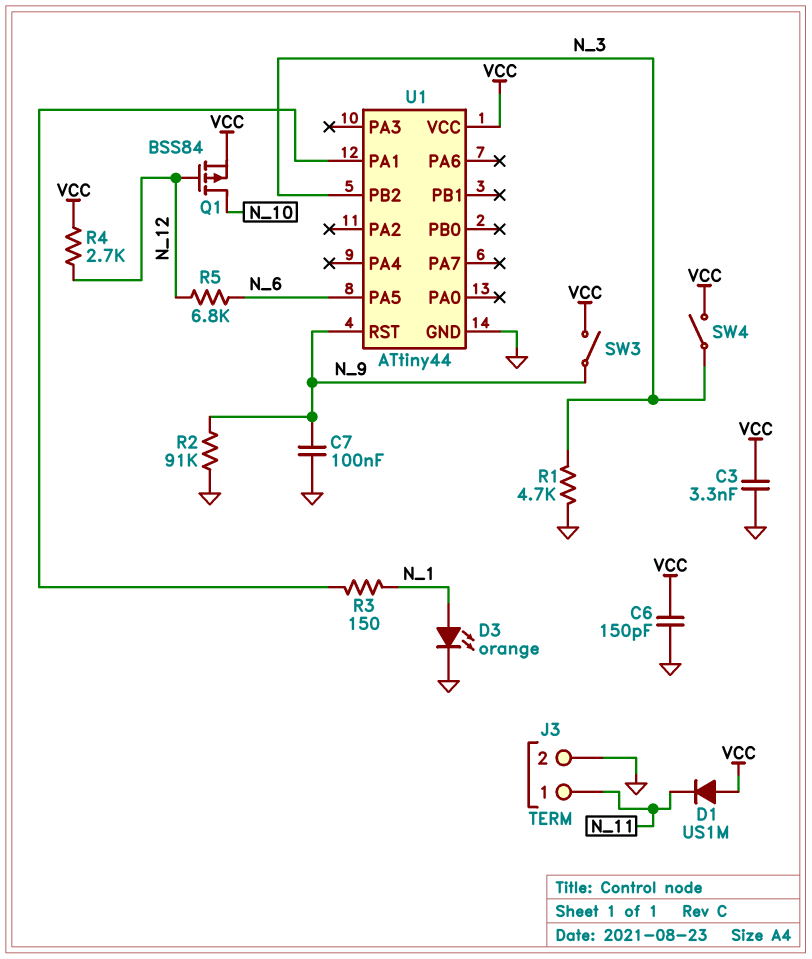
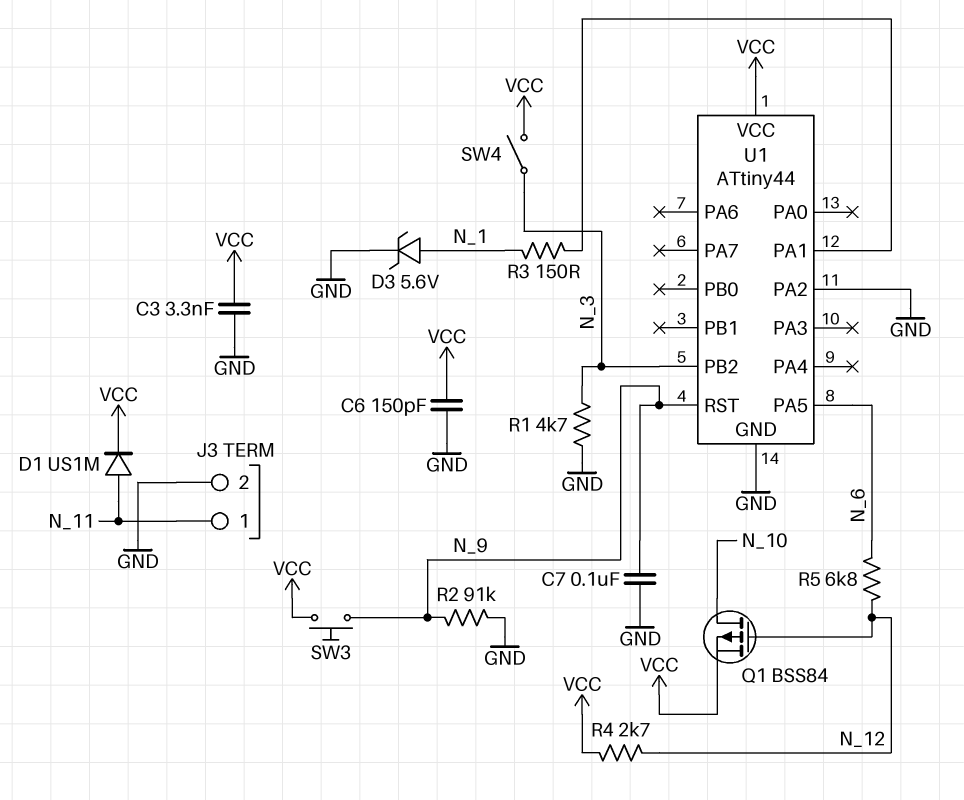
D1: diode US1M (A VCC, K N_11) -> diode US1M (A N_11, K VCC)
D3: LED orange (A N_1, K GND) -> zener 5.6V (A N_1, K GND)
SW3: switch (N_9, VCC) -> button (N_9, VCC)
U1 pin PA2: none -> GND

